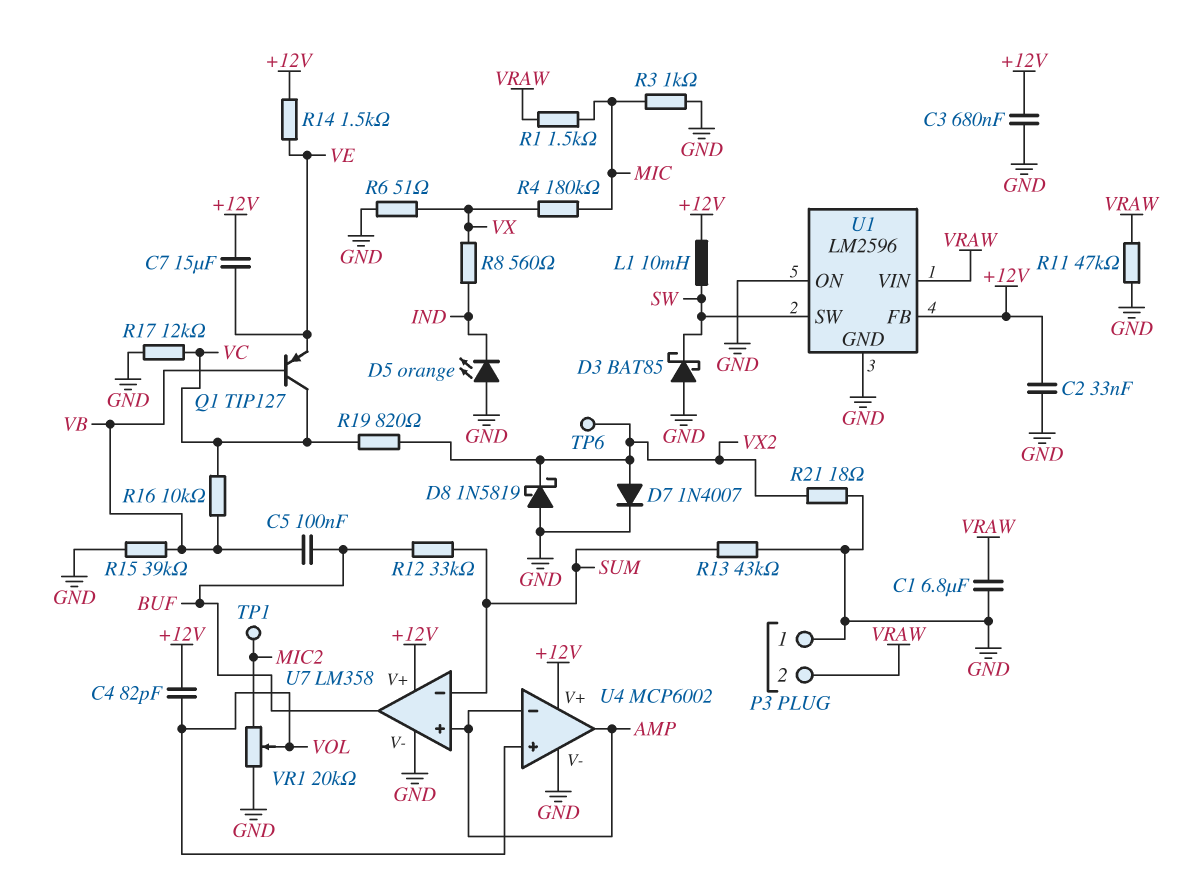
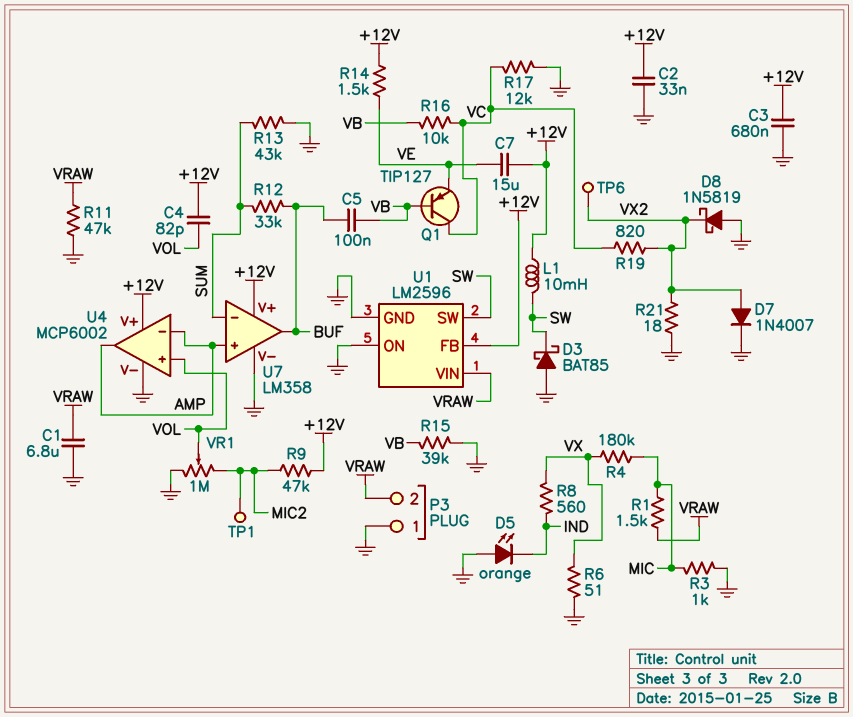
R9: none -> 47k (+12V, MIC2)
VR1: 20k (GND, MIC2, wiper VOL) -> 1M (GND, MIC2, wiper VOL)

